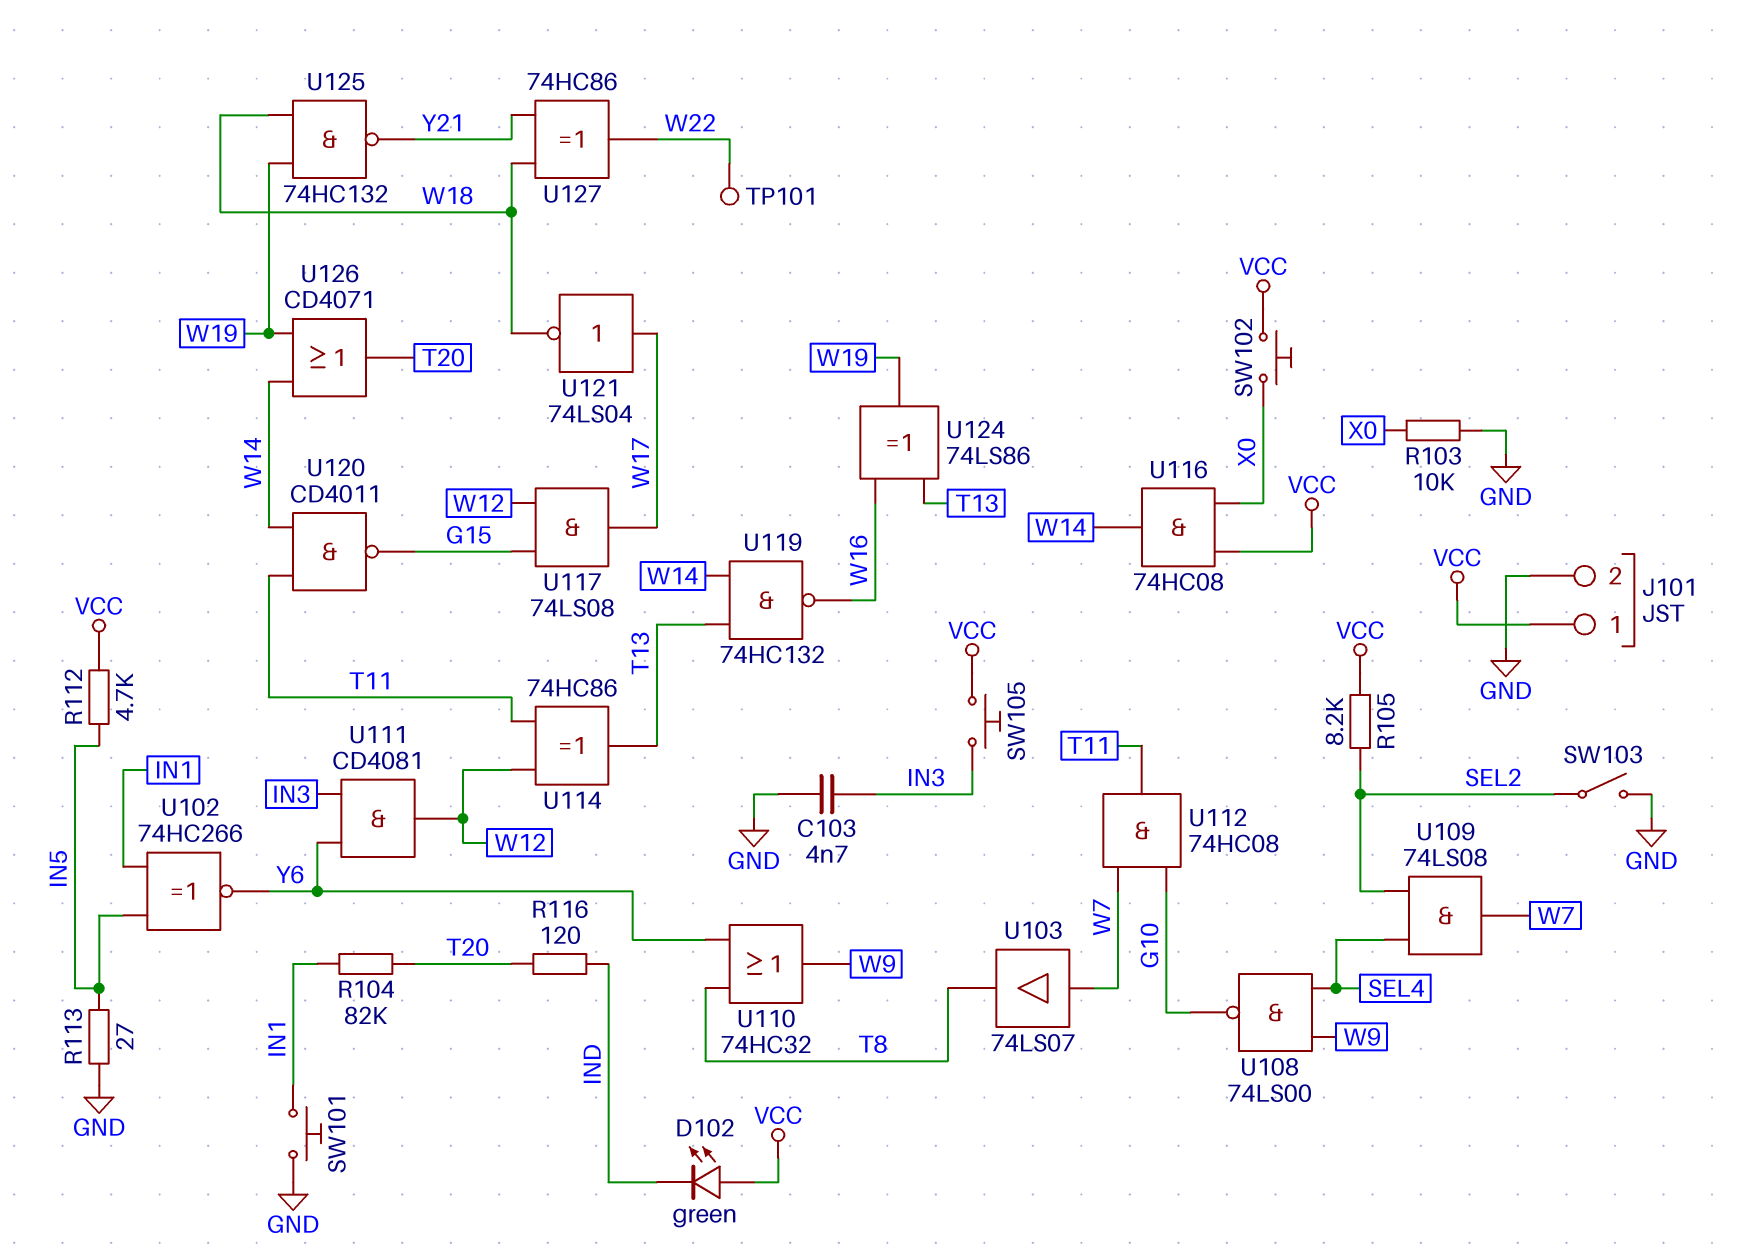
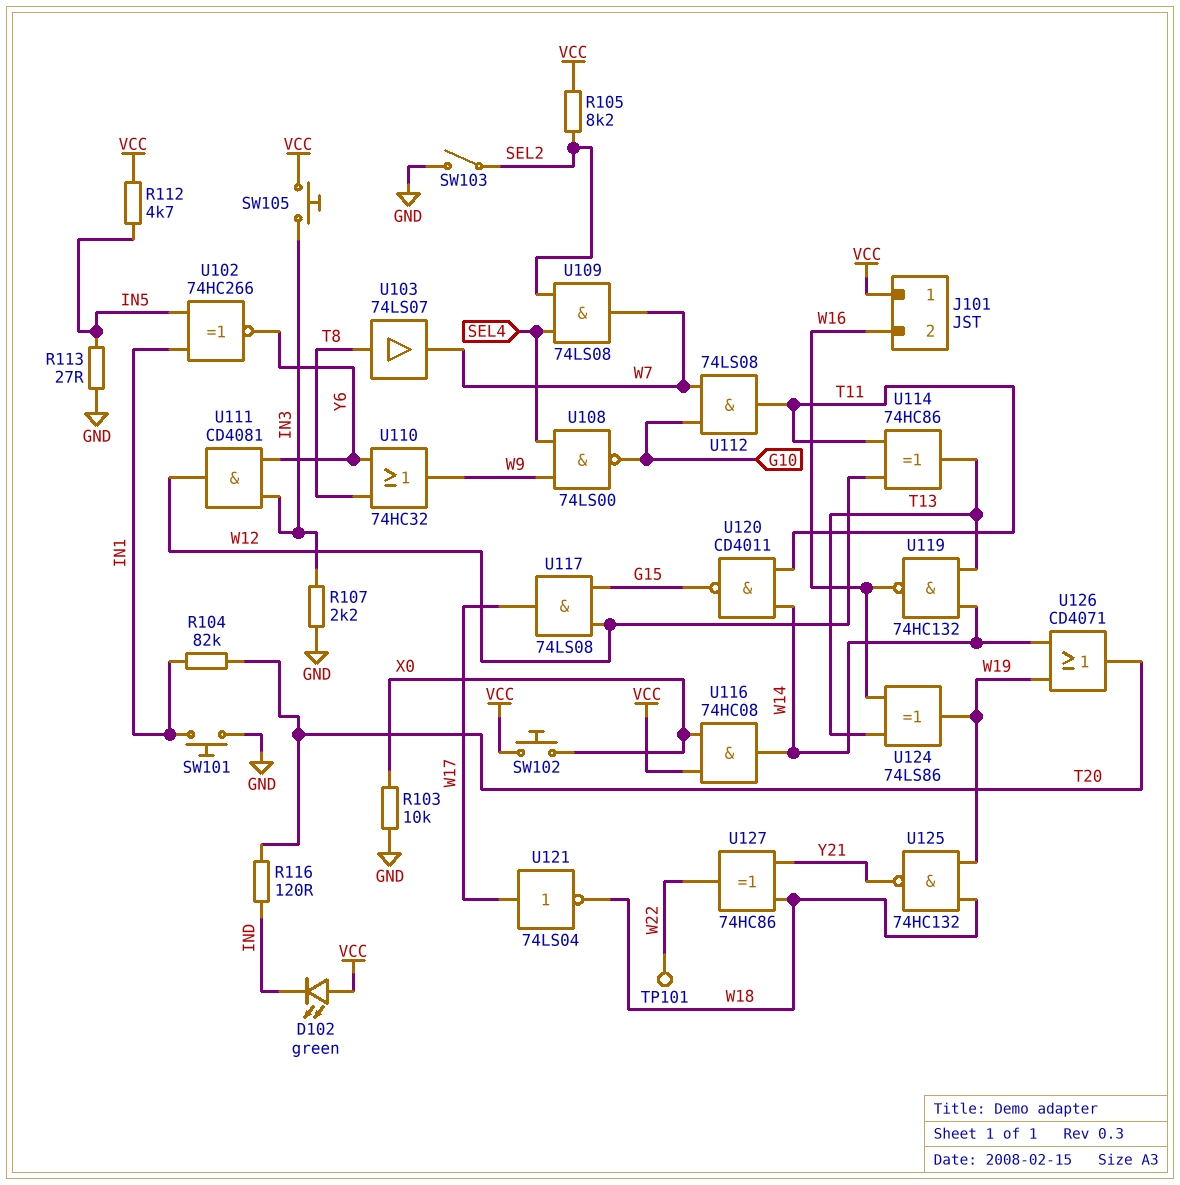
C103: 4.7nF (GND, IN3) -> none
J101 pin 2: GND -> W16
R107: none -> 2.2k (GND, IN3)
U103: buffer 74LS07 (in W7, out T8) -> buffer 74LS07 (in T8, out W7)
U112: AND 74HC08 (in G10, in W7, out T11) -> AND 74LS08 (in G10, in W7, out T11)

